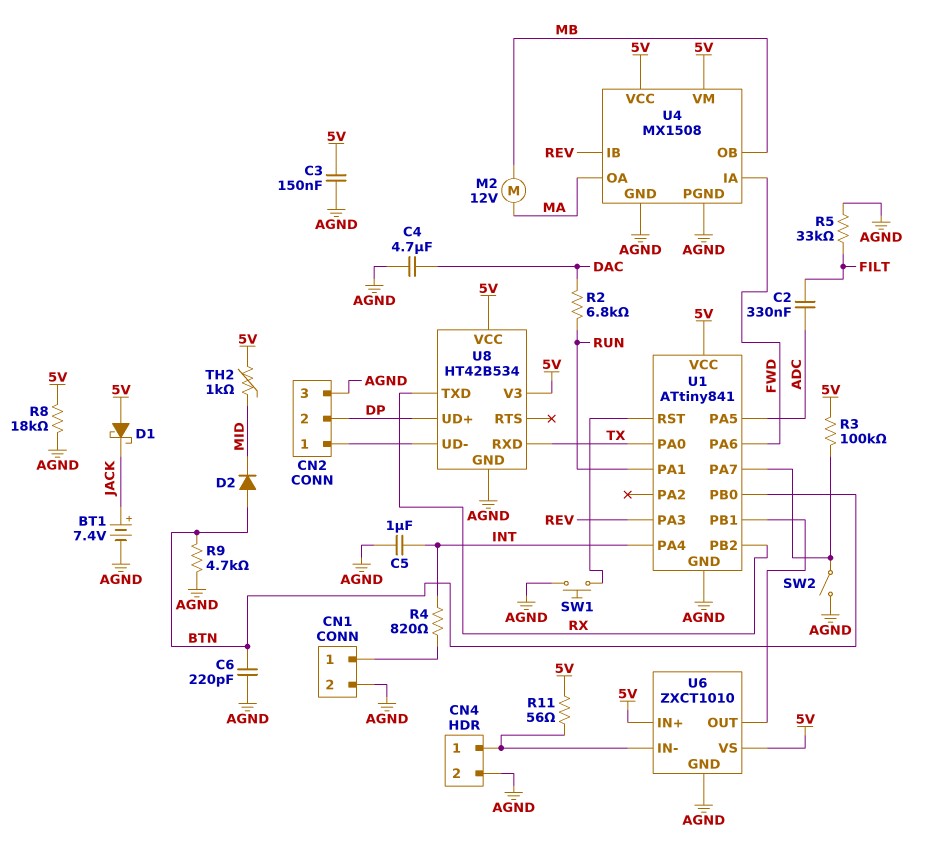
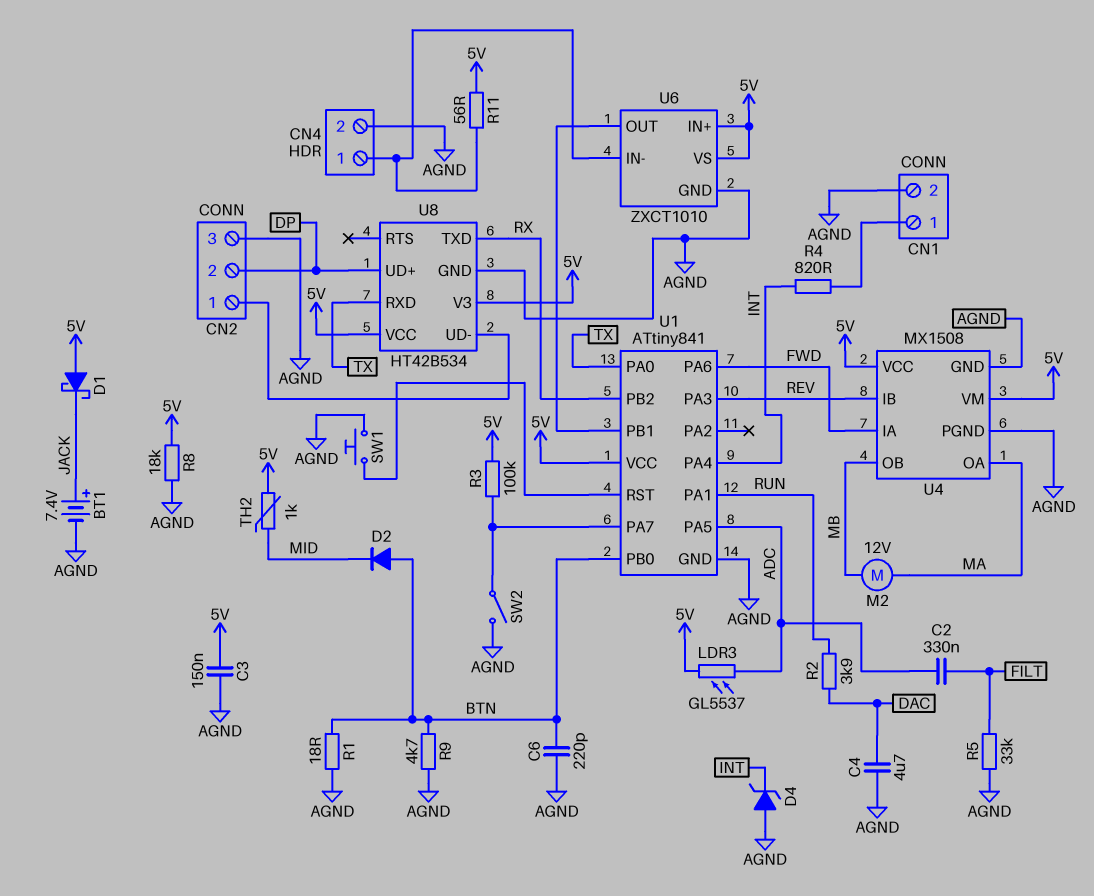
C5: 1uF (AGND, INT) -> none
D4: none -> zener (A AGND, K INT)
LDR3: none -> GL5537 (5V, ADC)
R1: none -> 18 (AGND, BTN)
R2: 6.8k (DAC, RUN) -> 3.9k (DAC, RUN)

